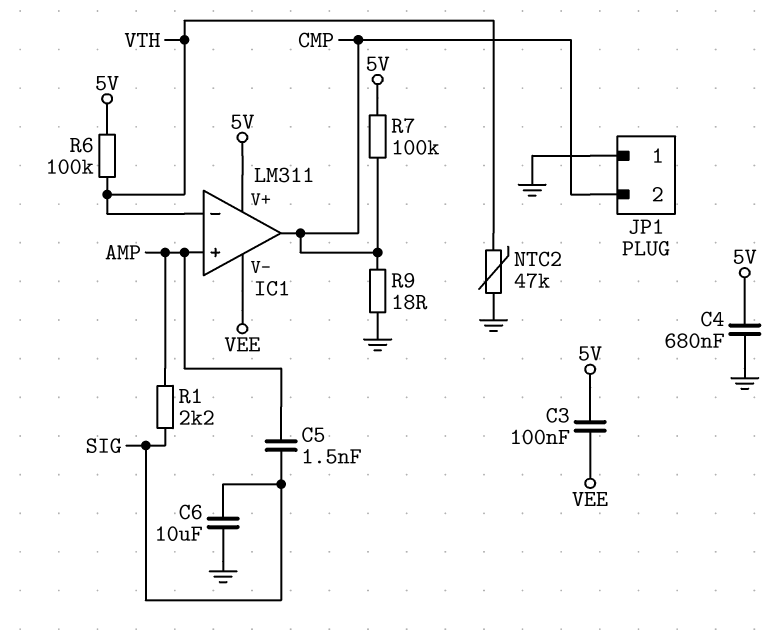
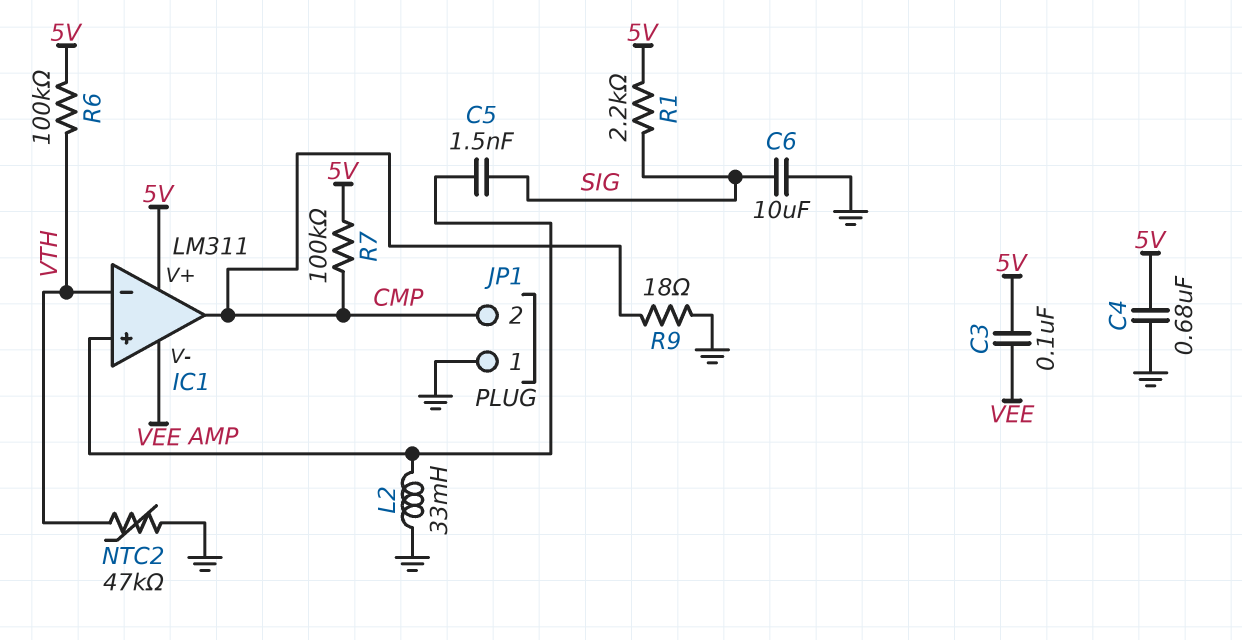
L2: none -> 33mH (AMP, GND)
R1: 2.2k (AMP, SIG) -> 2.2k (5V, SIG)

